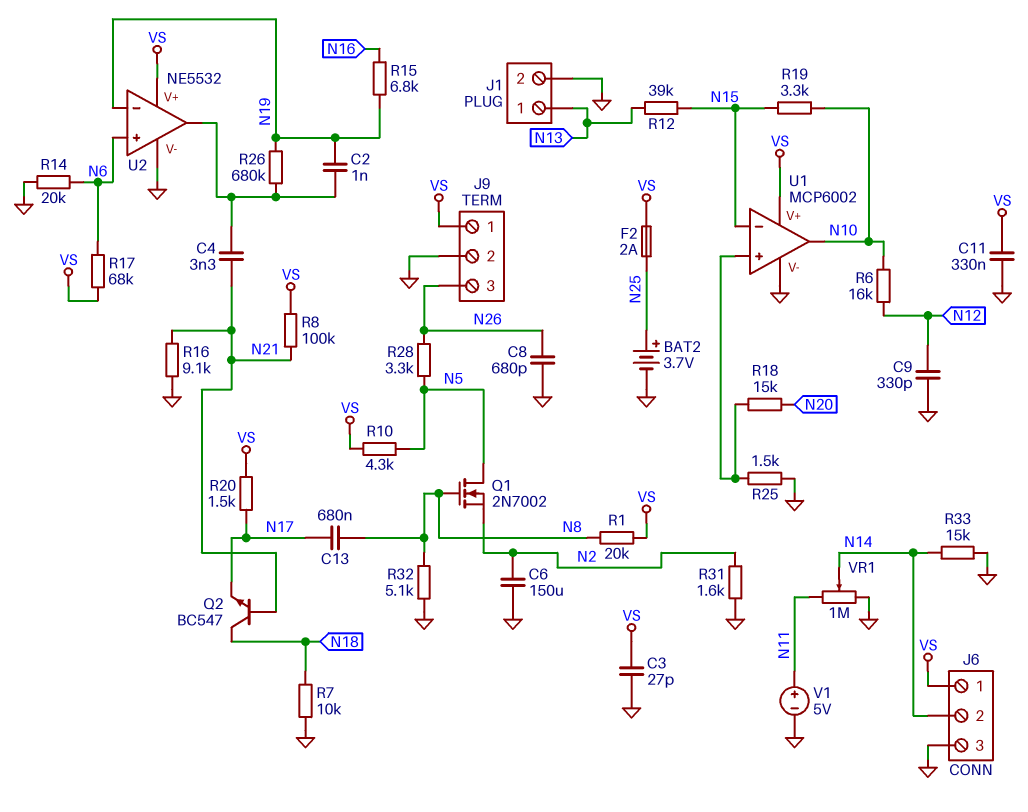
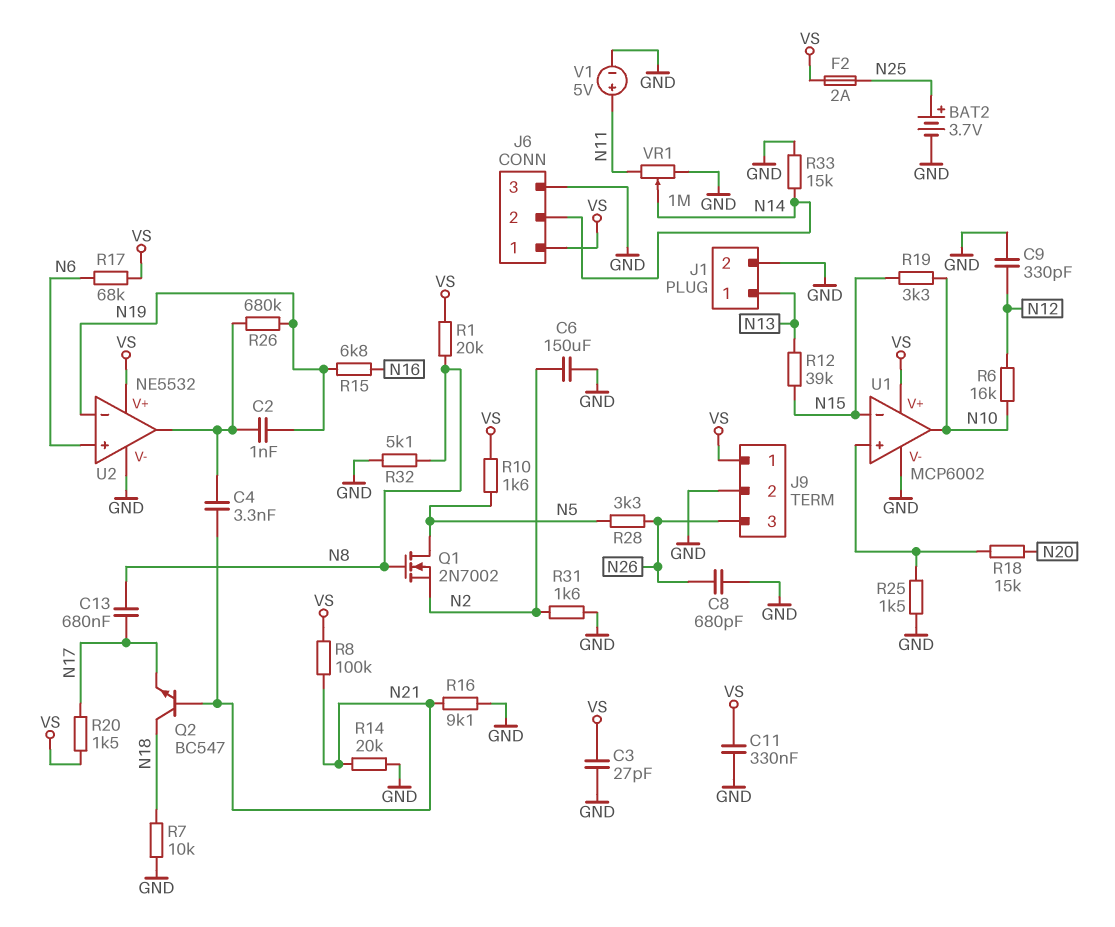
R10: 4.3k (N5, VS) -> 1.6k (N5, VS)
R14: 20k (GND, N6) -> 20k (GND, N21)

